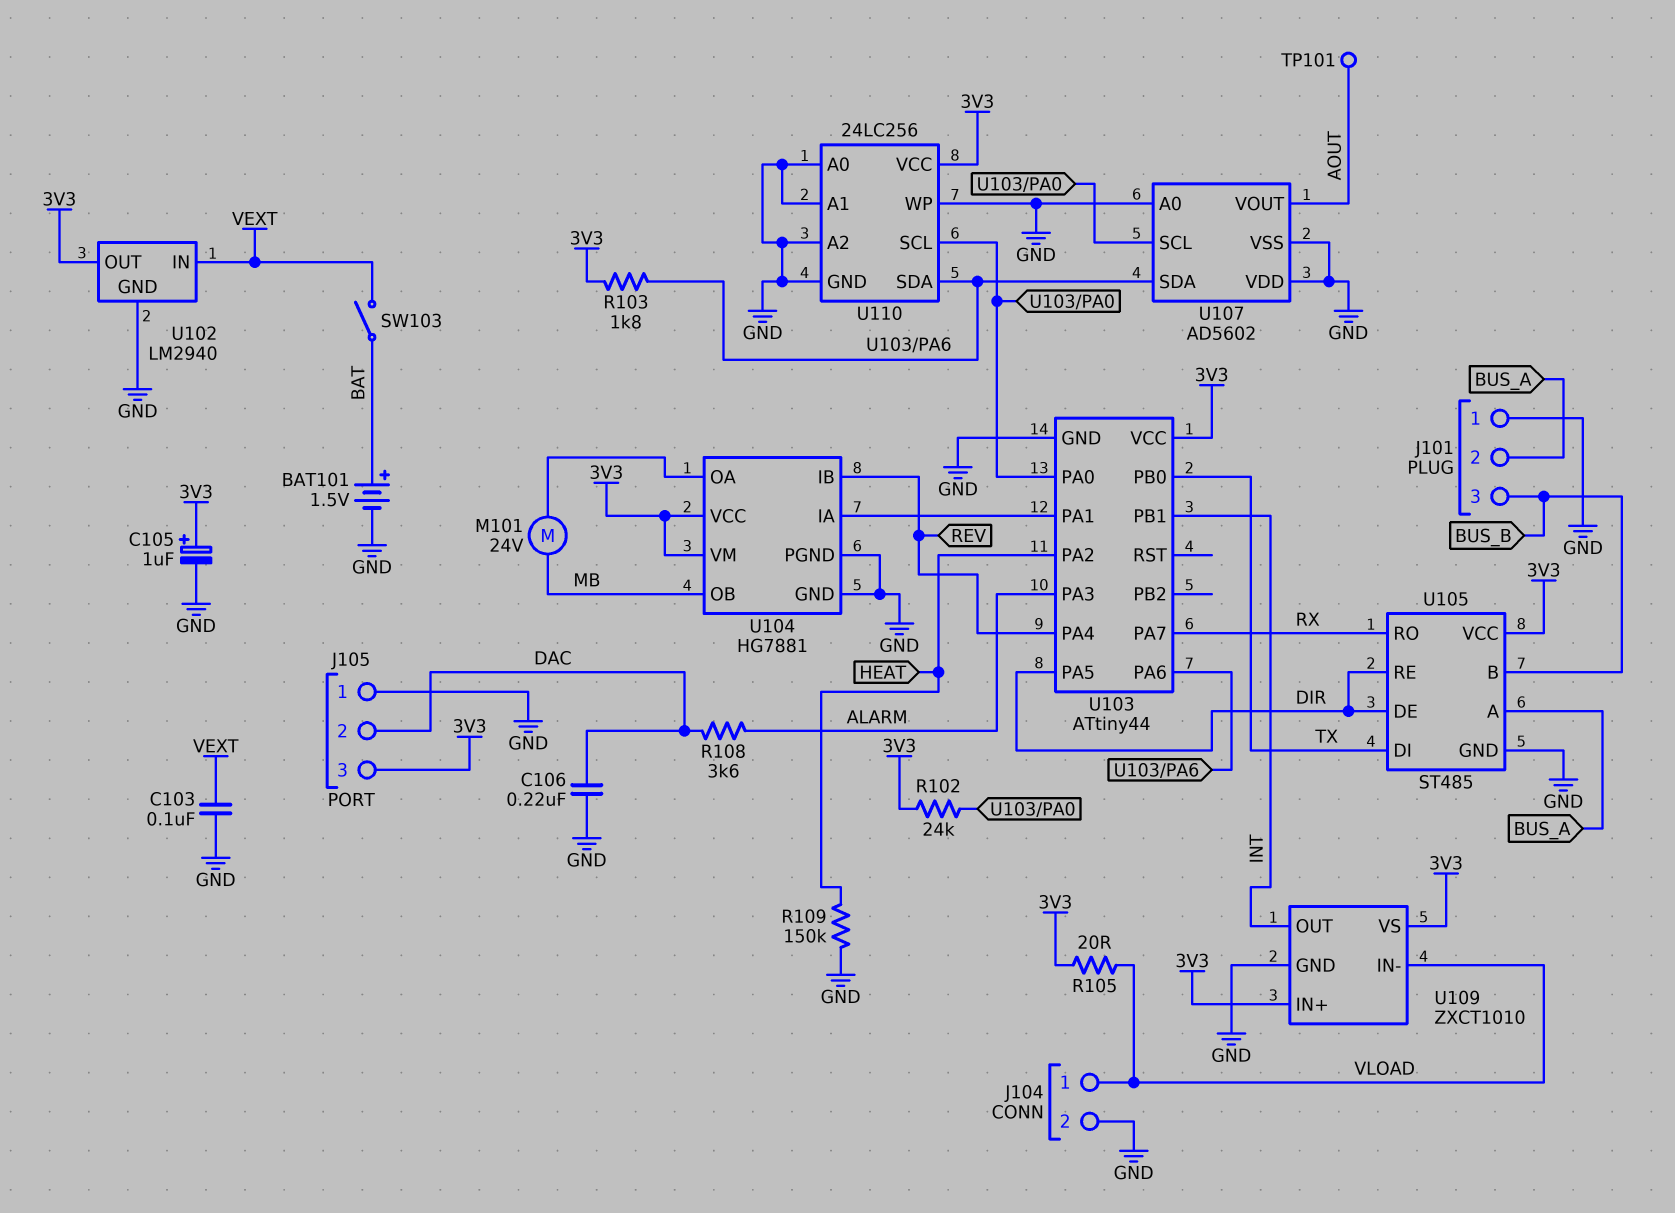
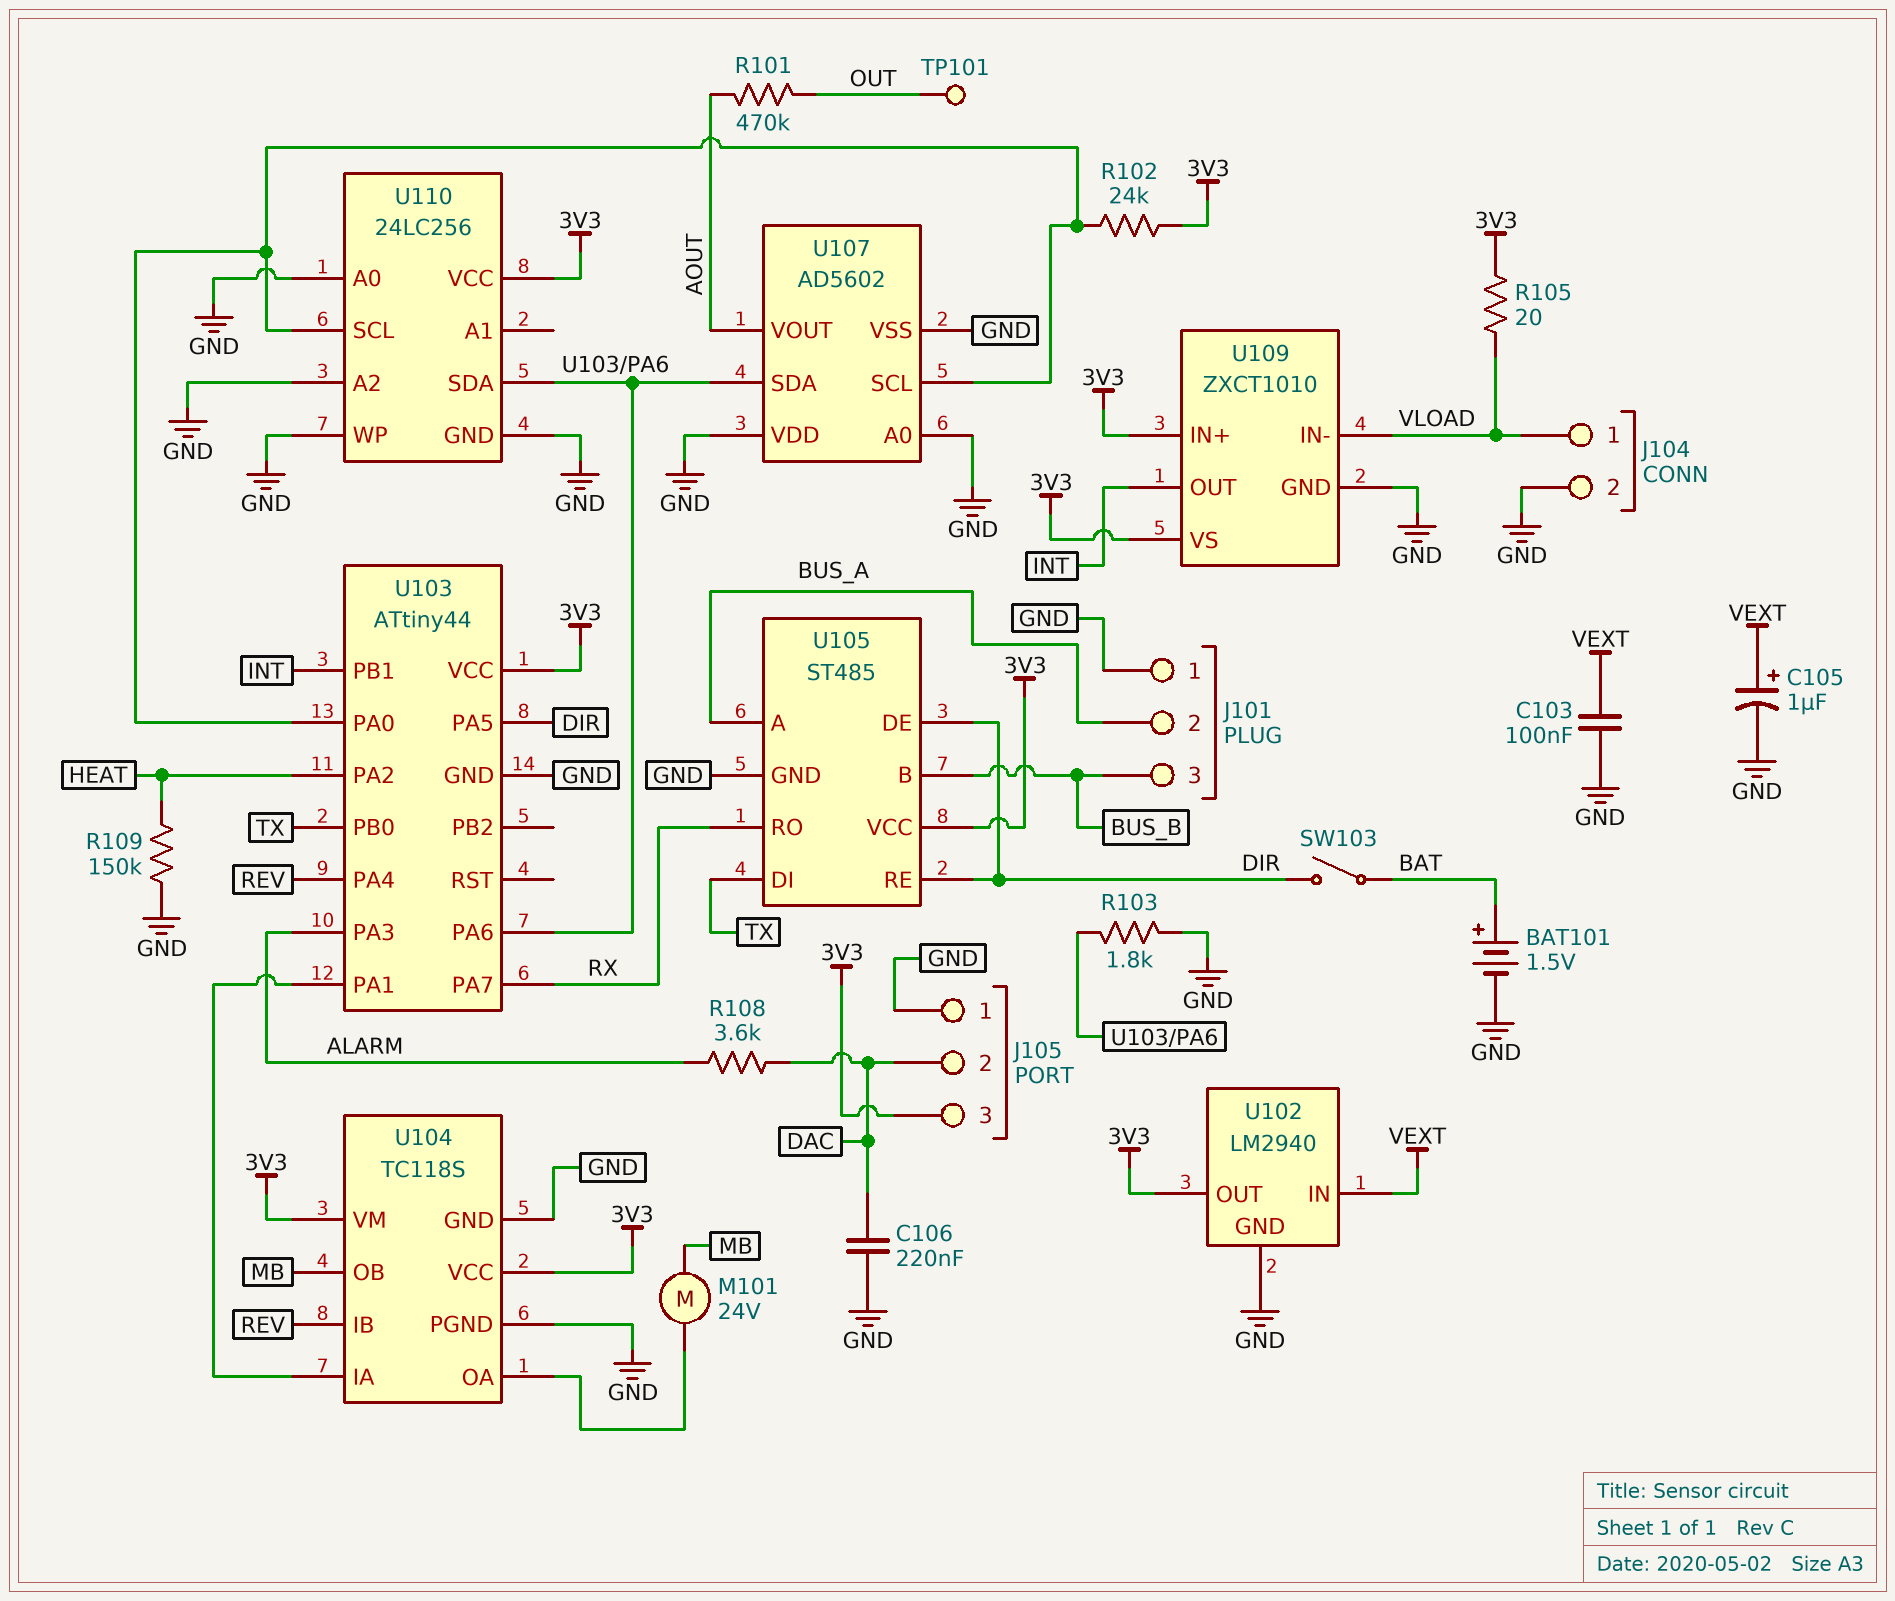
C105: 1uF (plus 3V3, minus GND) -> 1uF (plus VEXT, minus GND)
R101: none -> 470k (AOUT, OUT)
R103: 1.8k (3V3, U103/PA6) -> 1.8k (GND, U103/PA6)
SW103: switch (BAT, VEXT) -> switch (BAT, DIR)
TP101: test point (AOUT) -> test point (OUT)
U104: HG7881 -> TC118S
U110 pin A1: GND -> none

